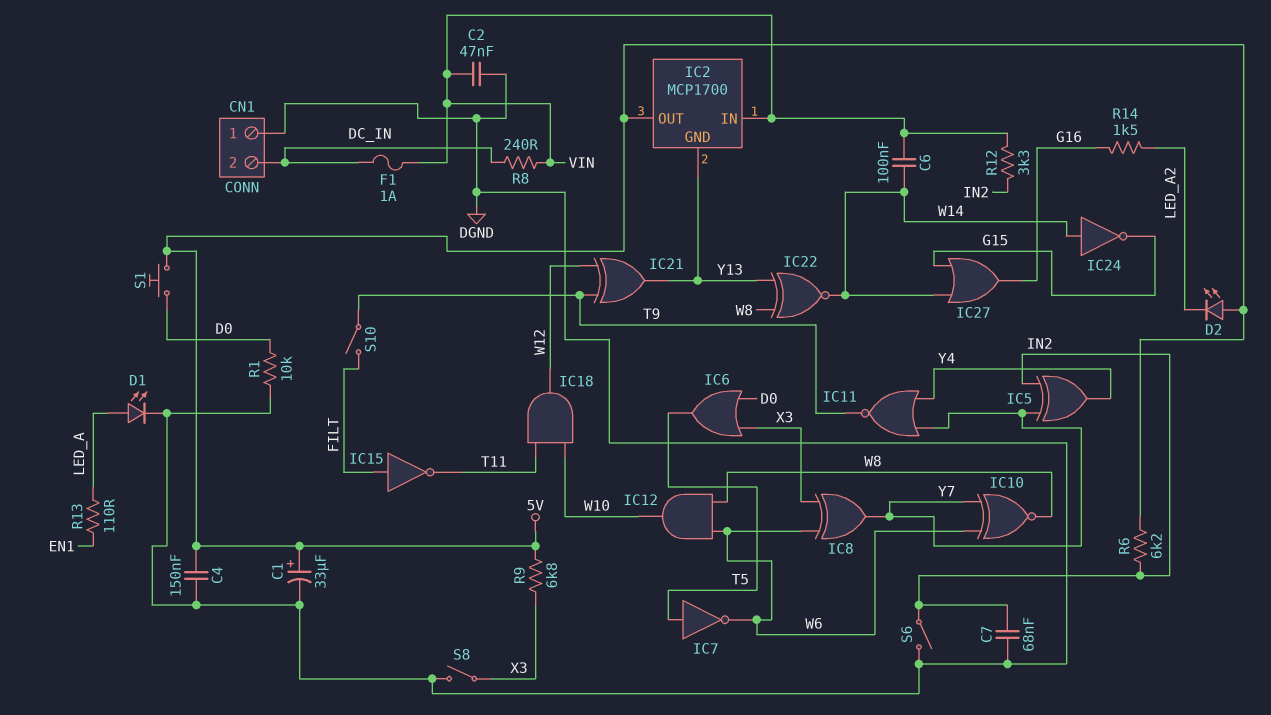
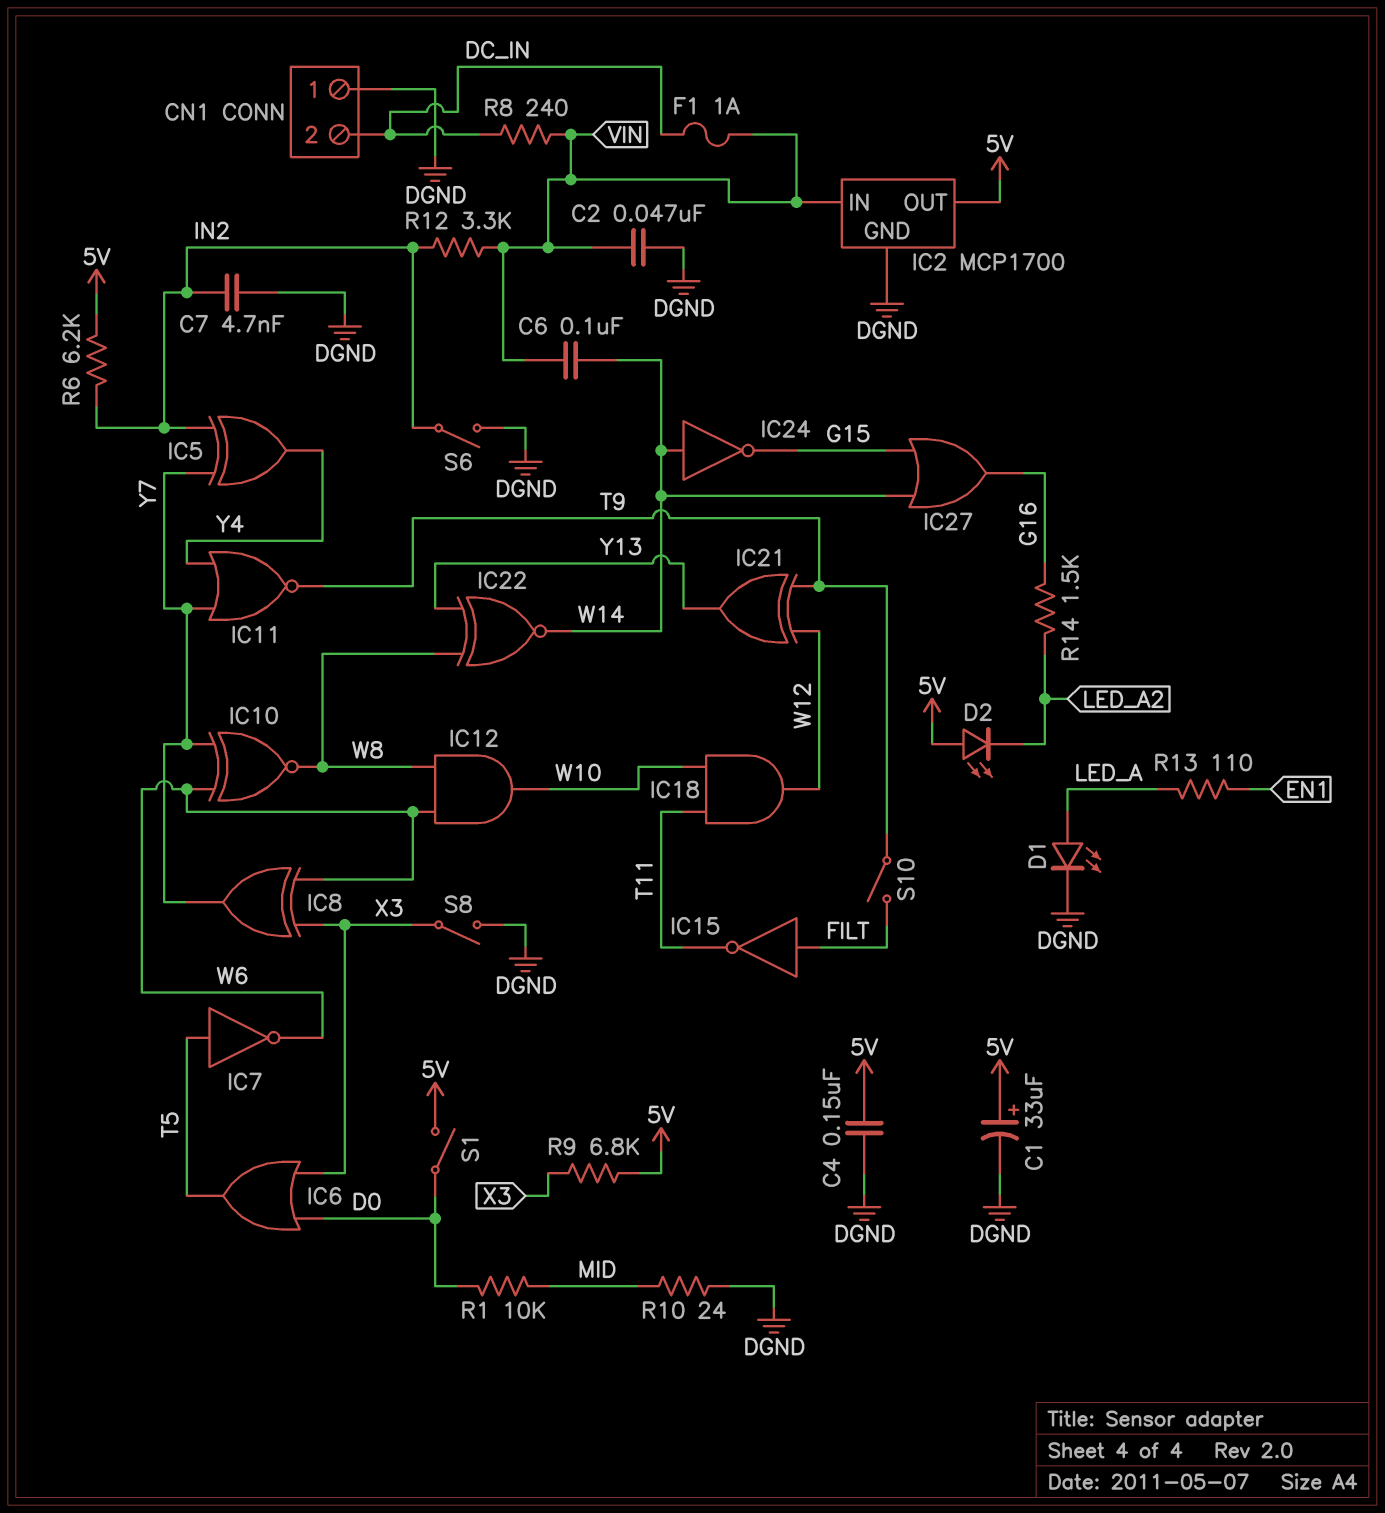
C7: 68nF (DGND, IN2) -> 4.7nF (DGND, IN2)
IC2 pin GND: Y13 -> DGND
R1: 10k (D0, DGND) -> 10k (D0, MID)
R10: none -> 24 (DGND, MID)
S1: button (5V, D0) -> switch (5V, D0)

